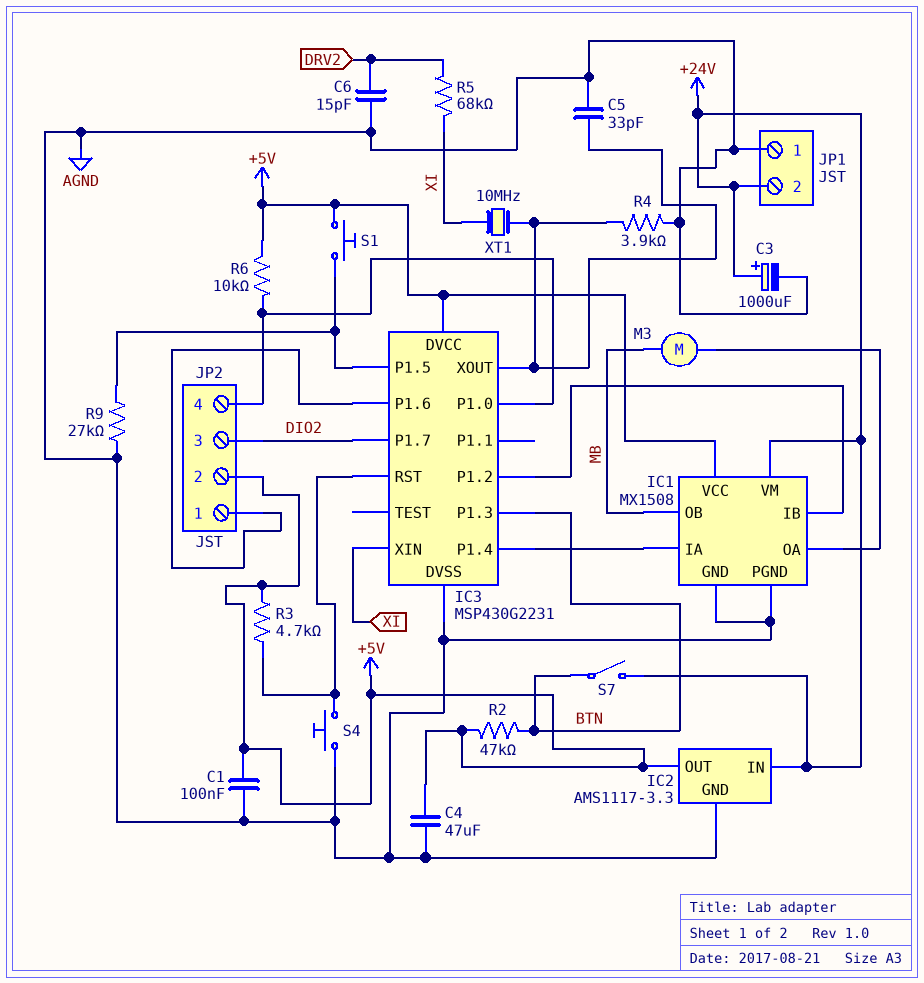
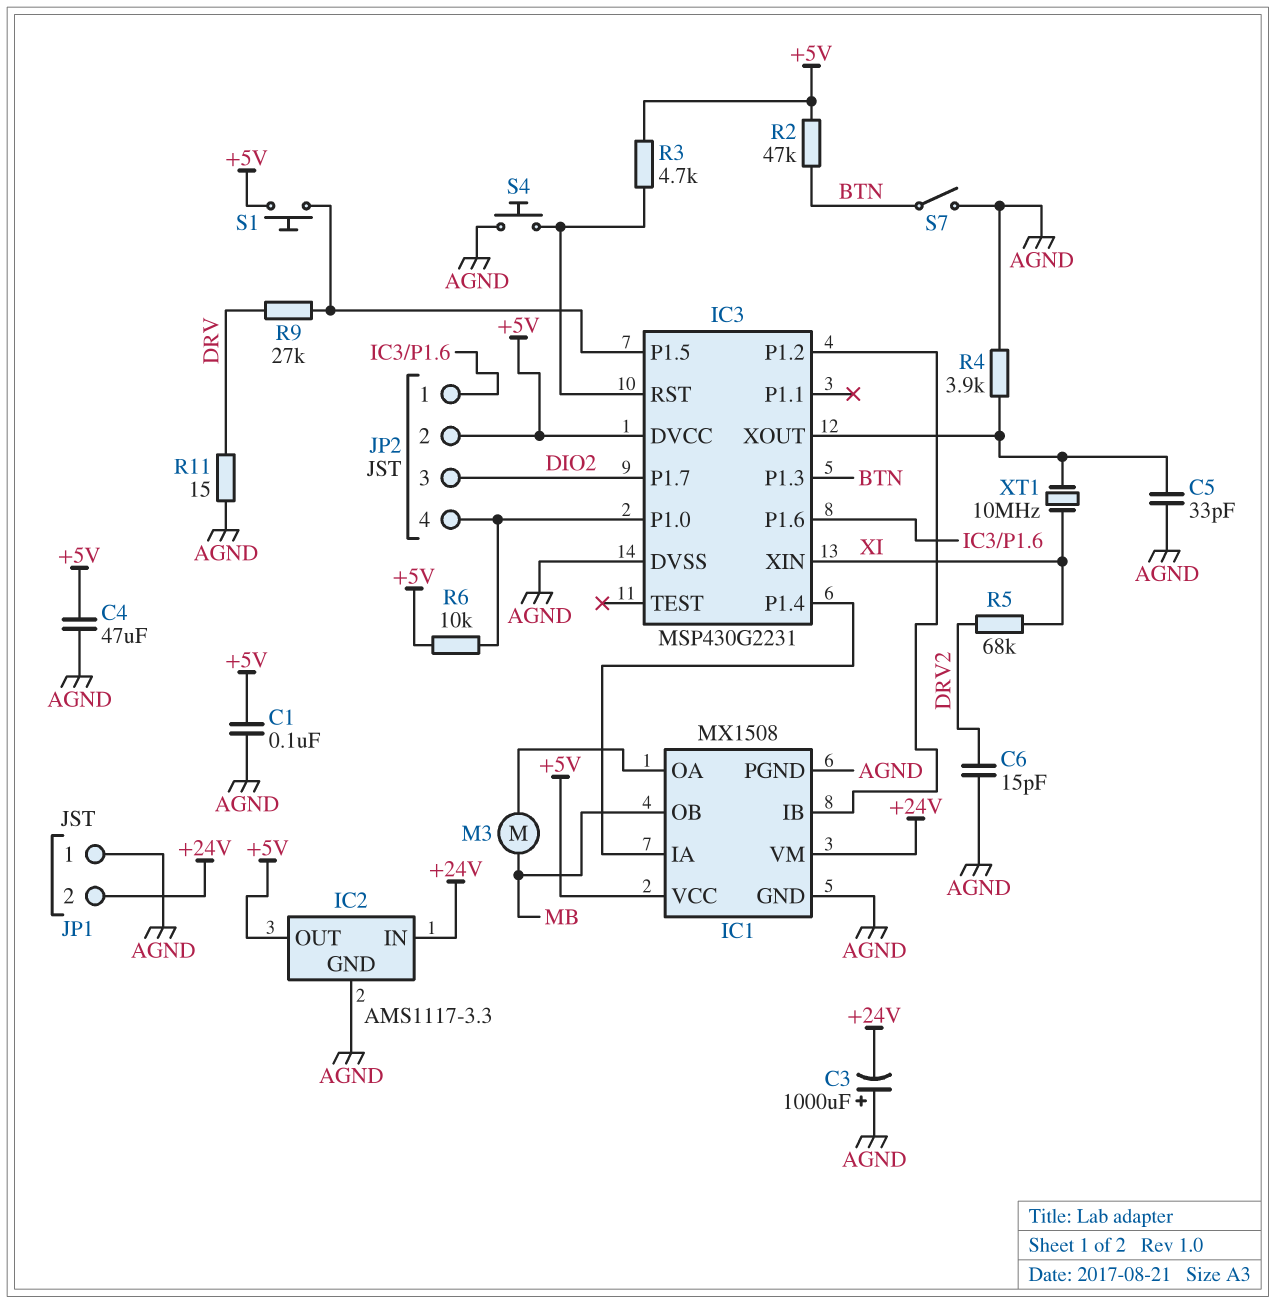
C3: 1000uF (plus +24V, minus AGND) -> 1000uF (plus AGND, minus +24V)
R9: 27k (AGND, IC3/P1.5) -> 27k (DRV, IC3/P1.5)
R11: none -> 15 (AGND, DRV)
S7: switch (+24V, BTN) -> switch (AGND, BTN)

